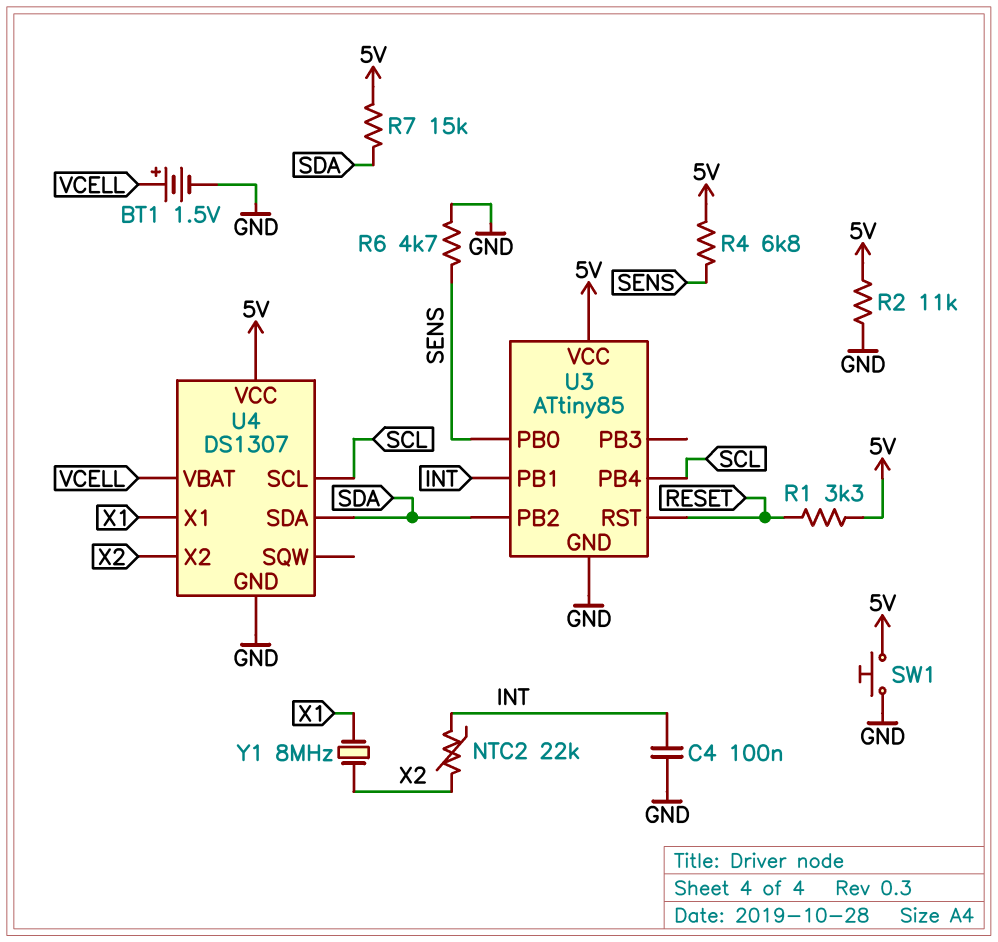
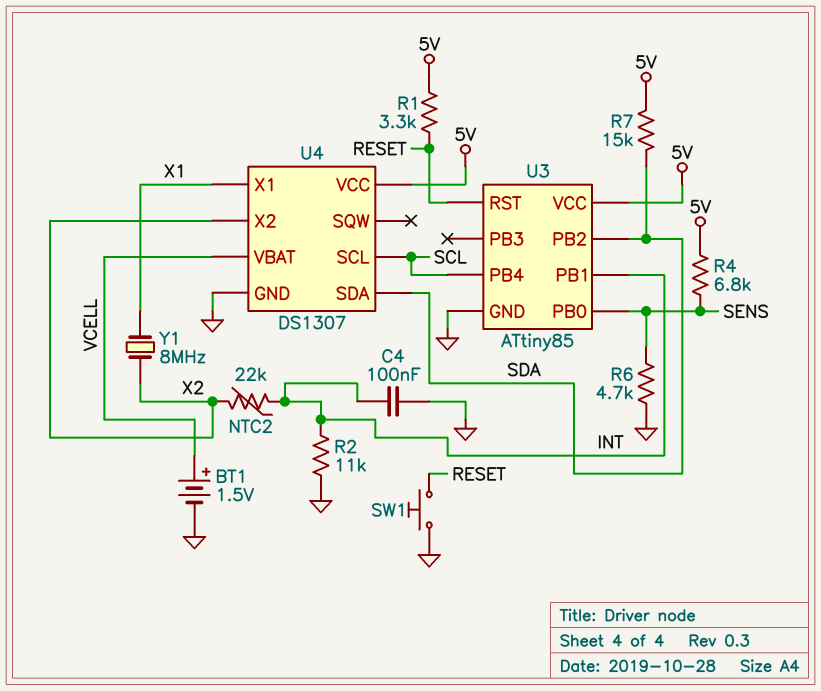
R2: 11k (5V, GND) -> 11k (GND, INT)
SW1: button (5V, GND) -> button (GND, RESET)

